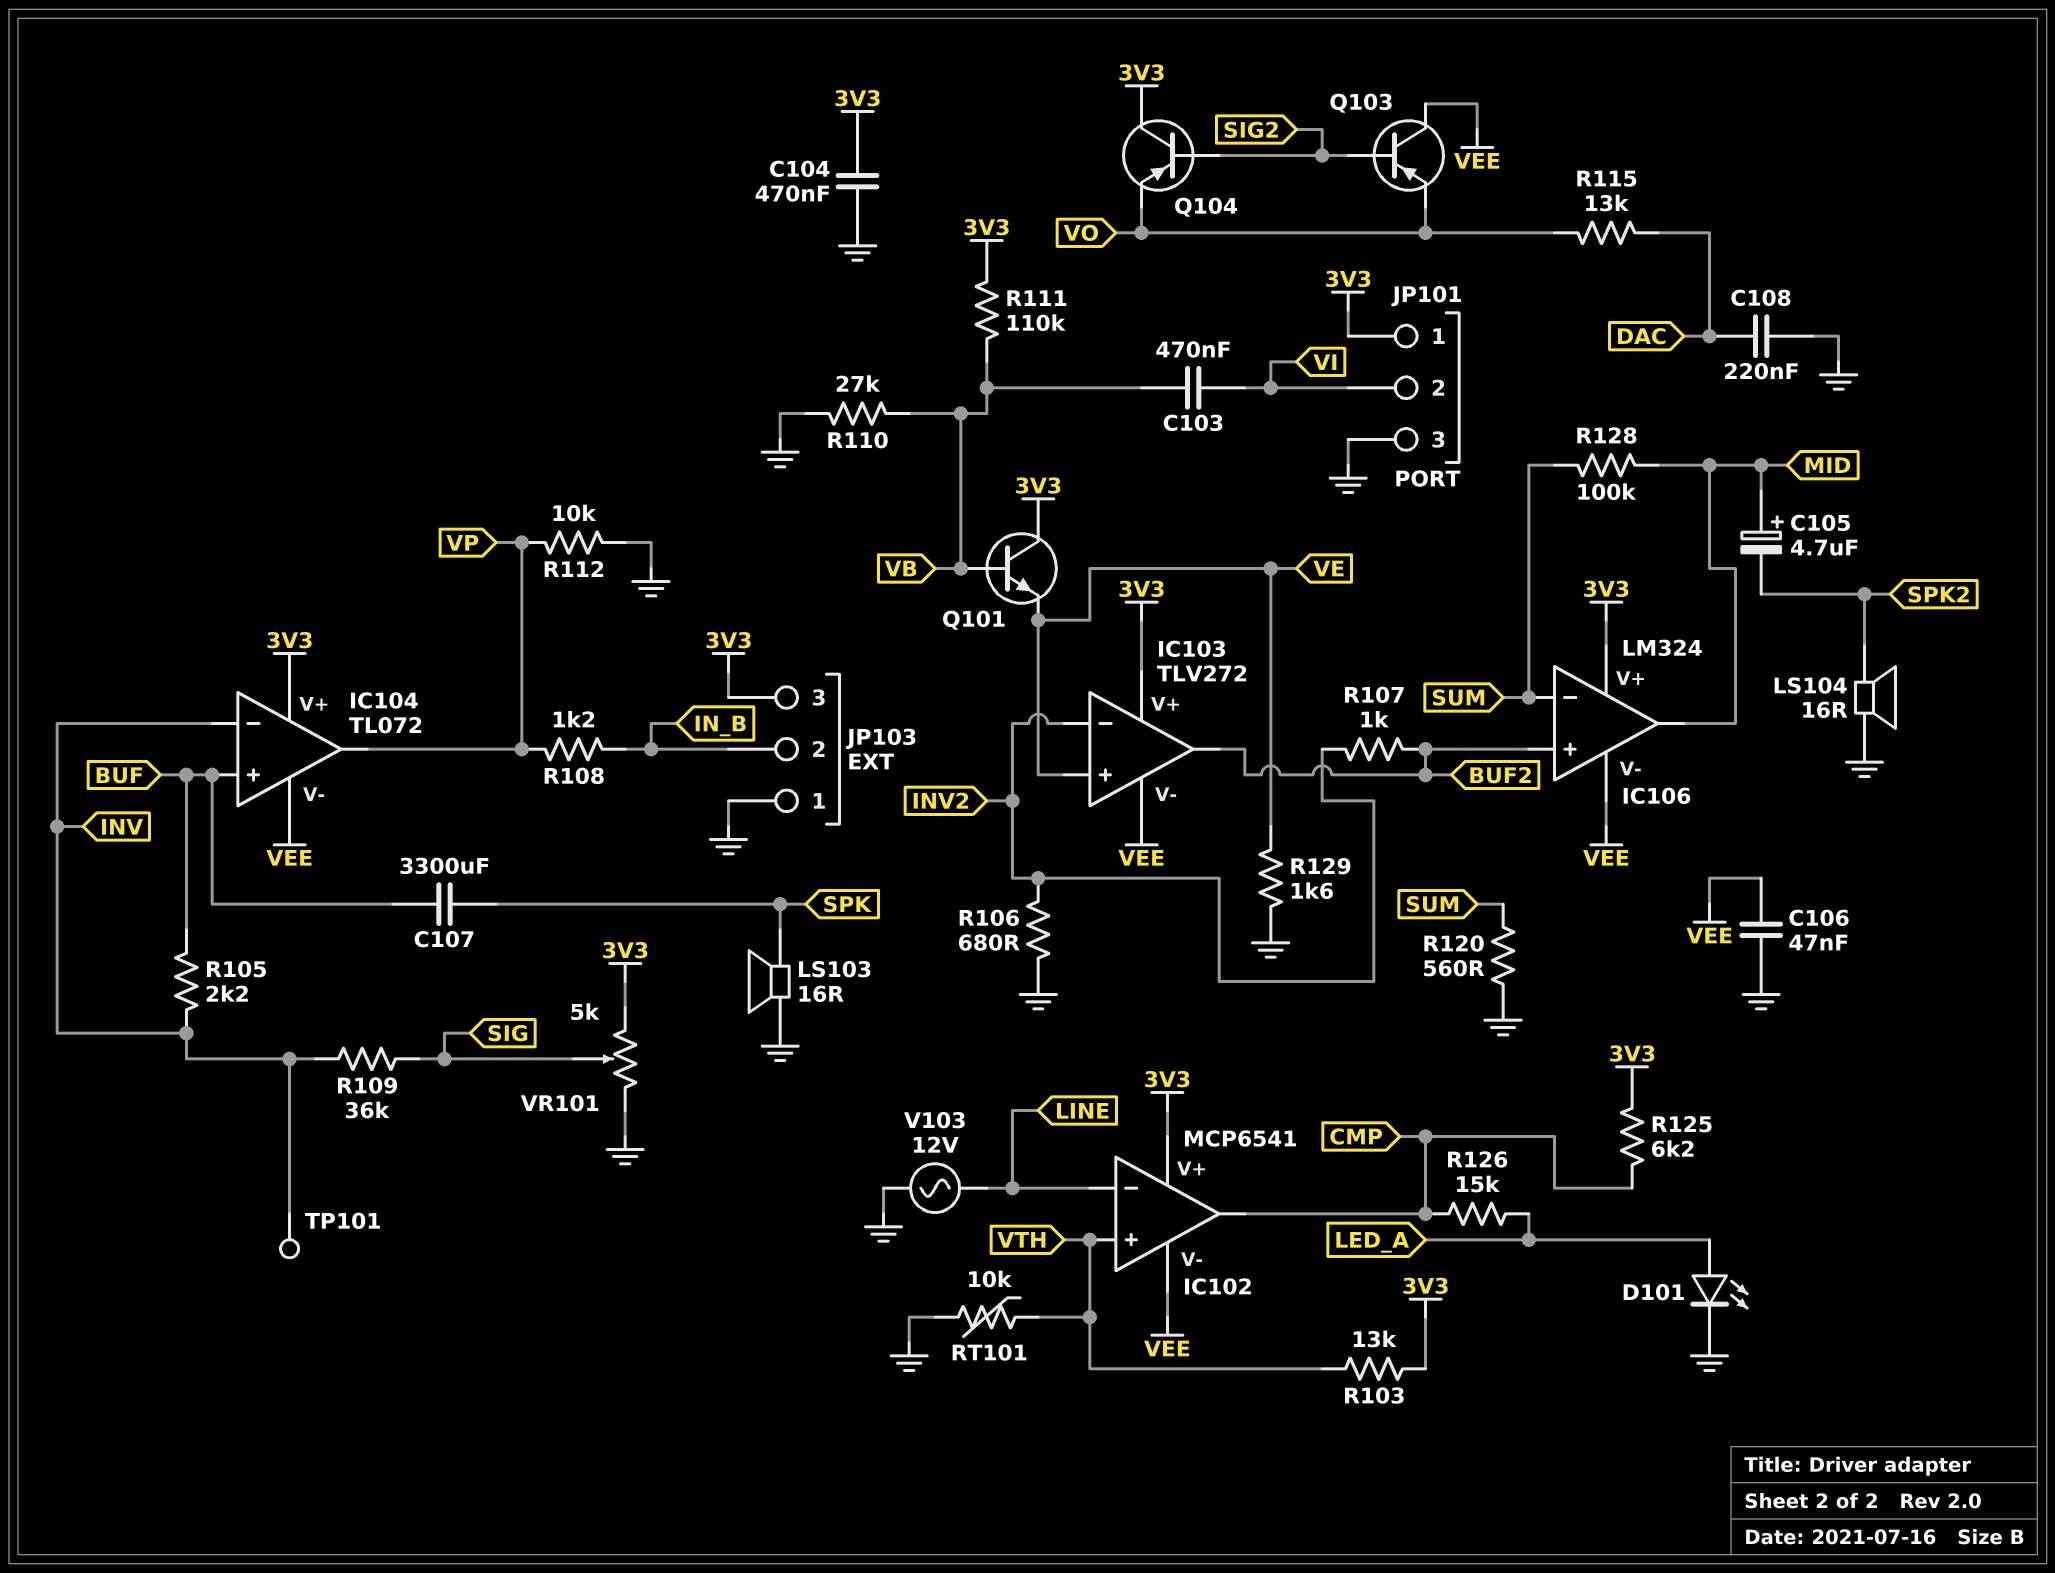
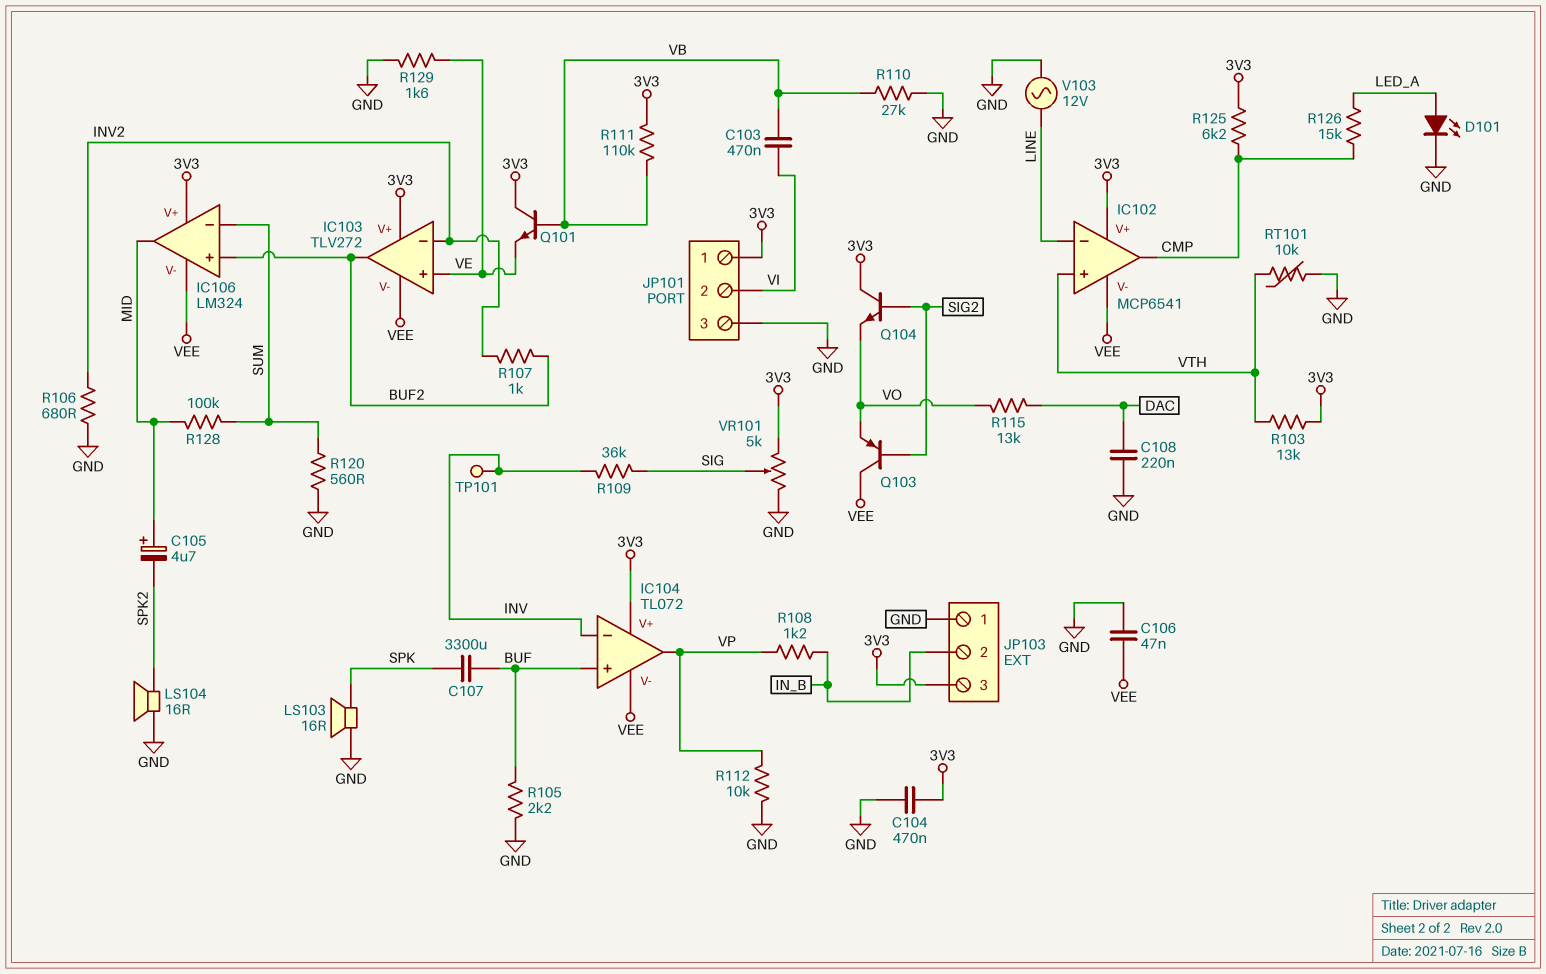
Q104: PNP (B SIG2, C 3V3, E VO) -> NPN (B SIG2, C 3V3, E VO)
R105: 2.2k (BUF, INV) -> 2.2k (BUF, GND)

